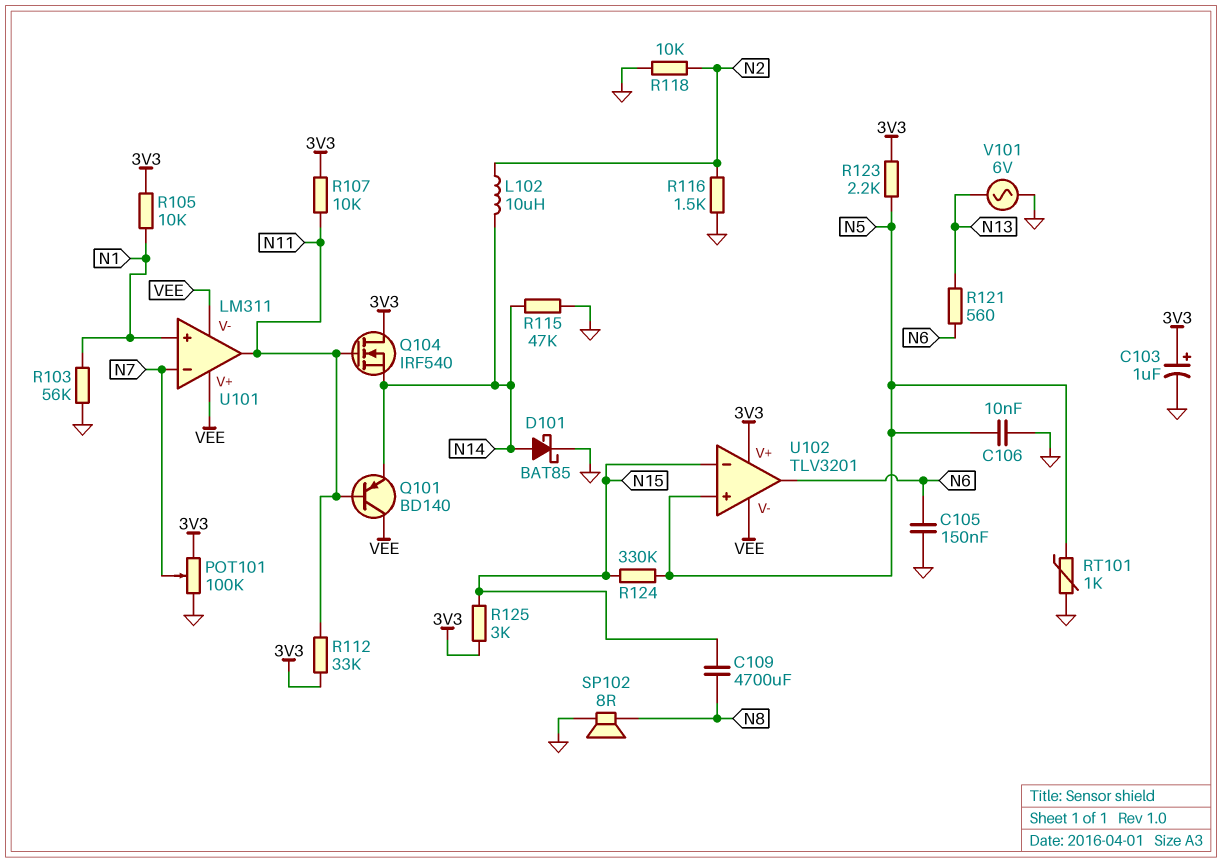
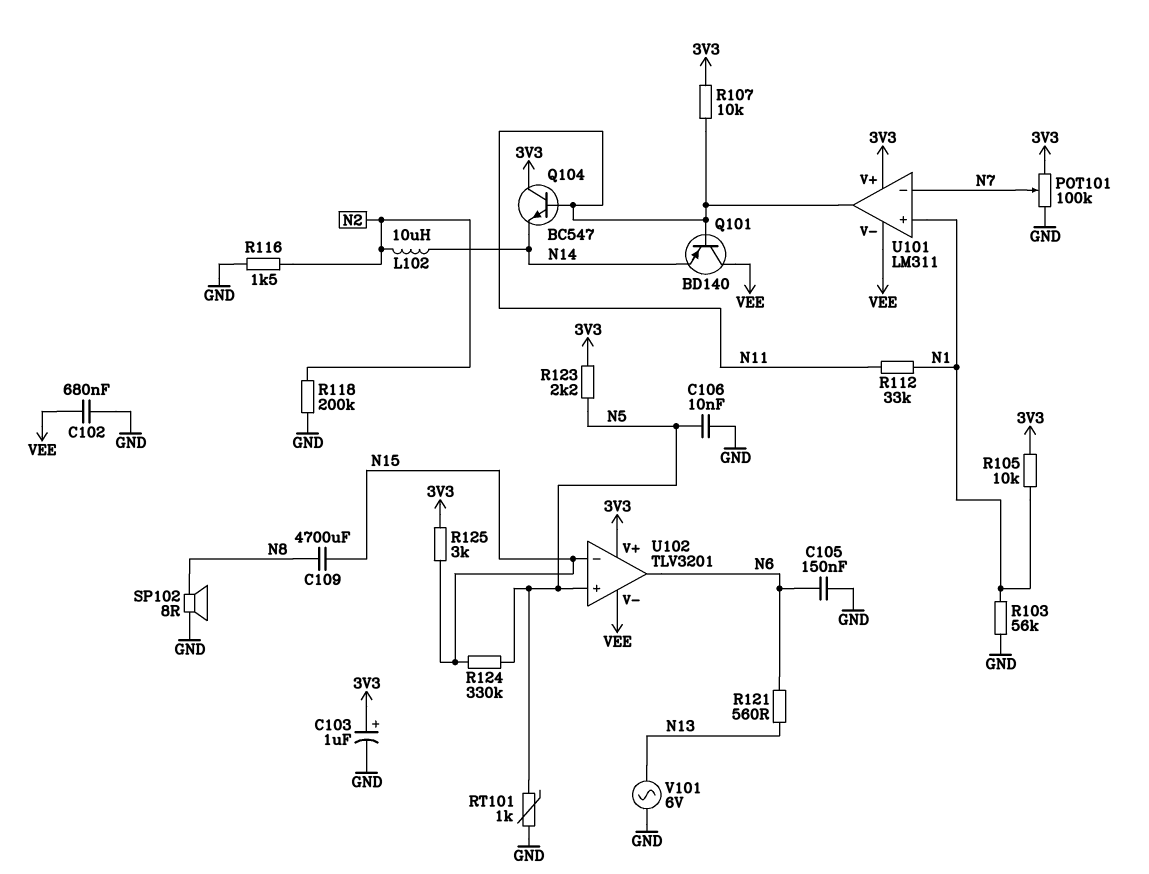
C102: none -> 680nF (GND, VEE)
D101: schottky BAT85 (A N14, K GND) -> none
Q104: NMOS IRF540 (G N11, D 3V3, S N14) -> NPN BC547 (B N11, C 3V3, E N14)
R112: 33k (3V3, N11) -> 33k (N1, N11)
R115: 47k (GND, N14) -> none
R118: 10k (GND, N2) -> 200k (GND, N2)
U101 pin V+: VEE -> 3V3

